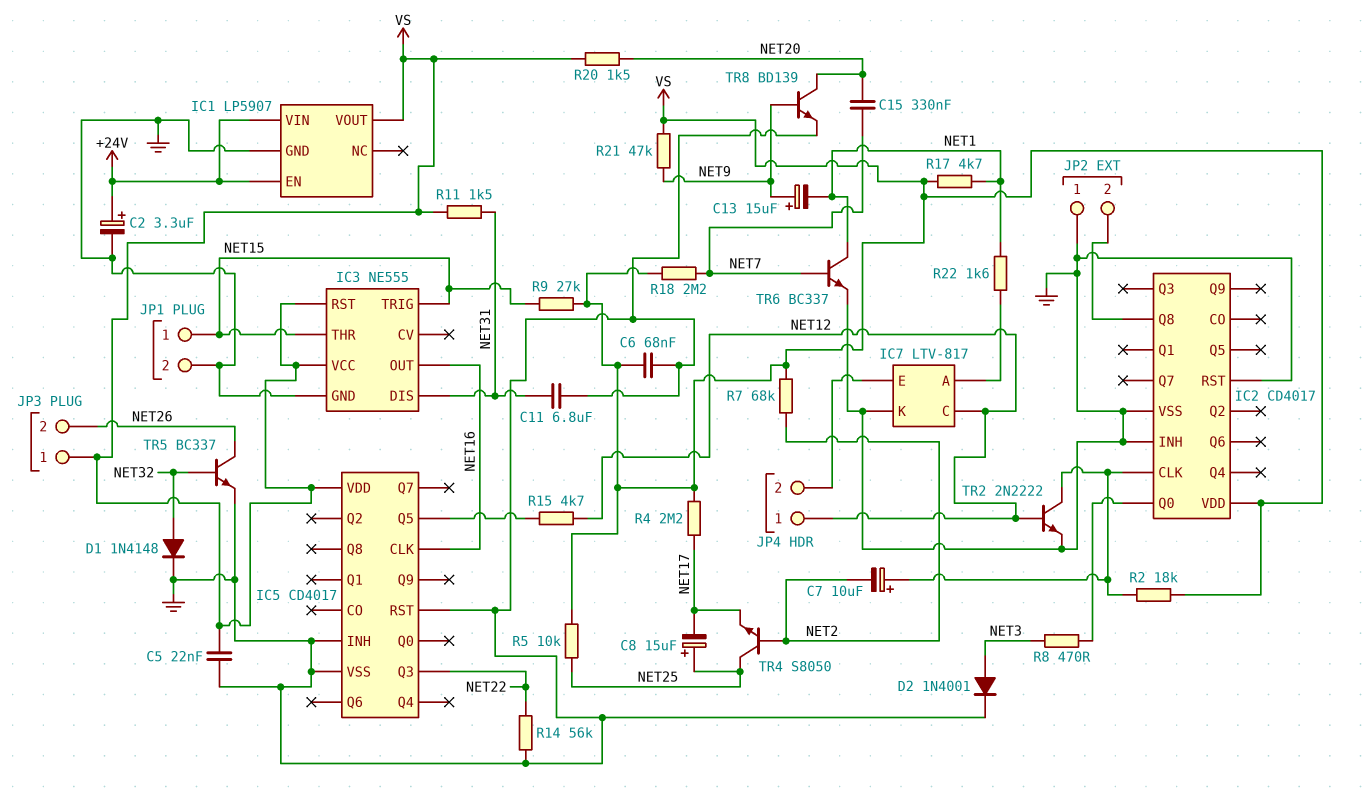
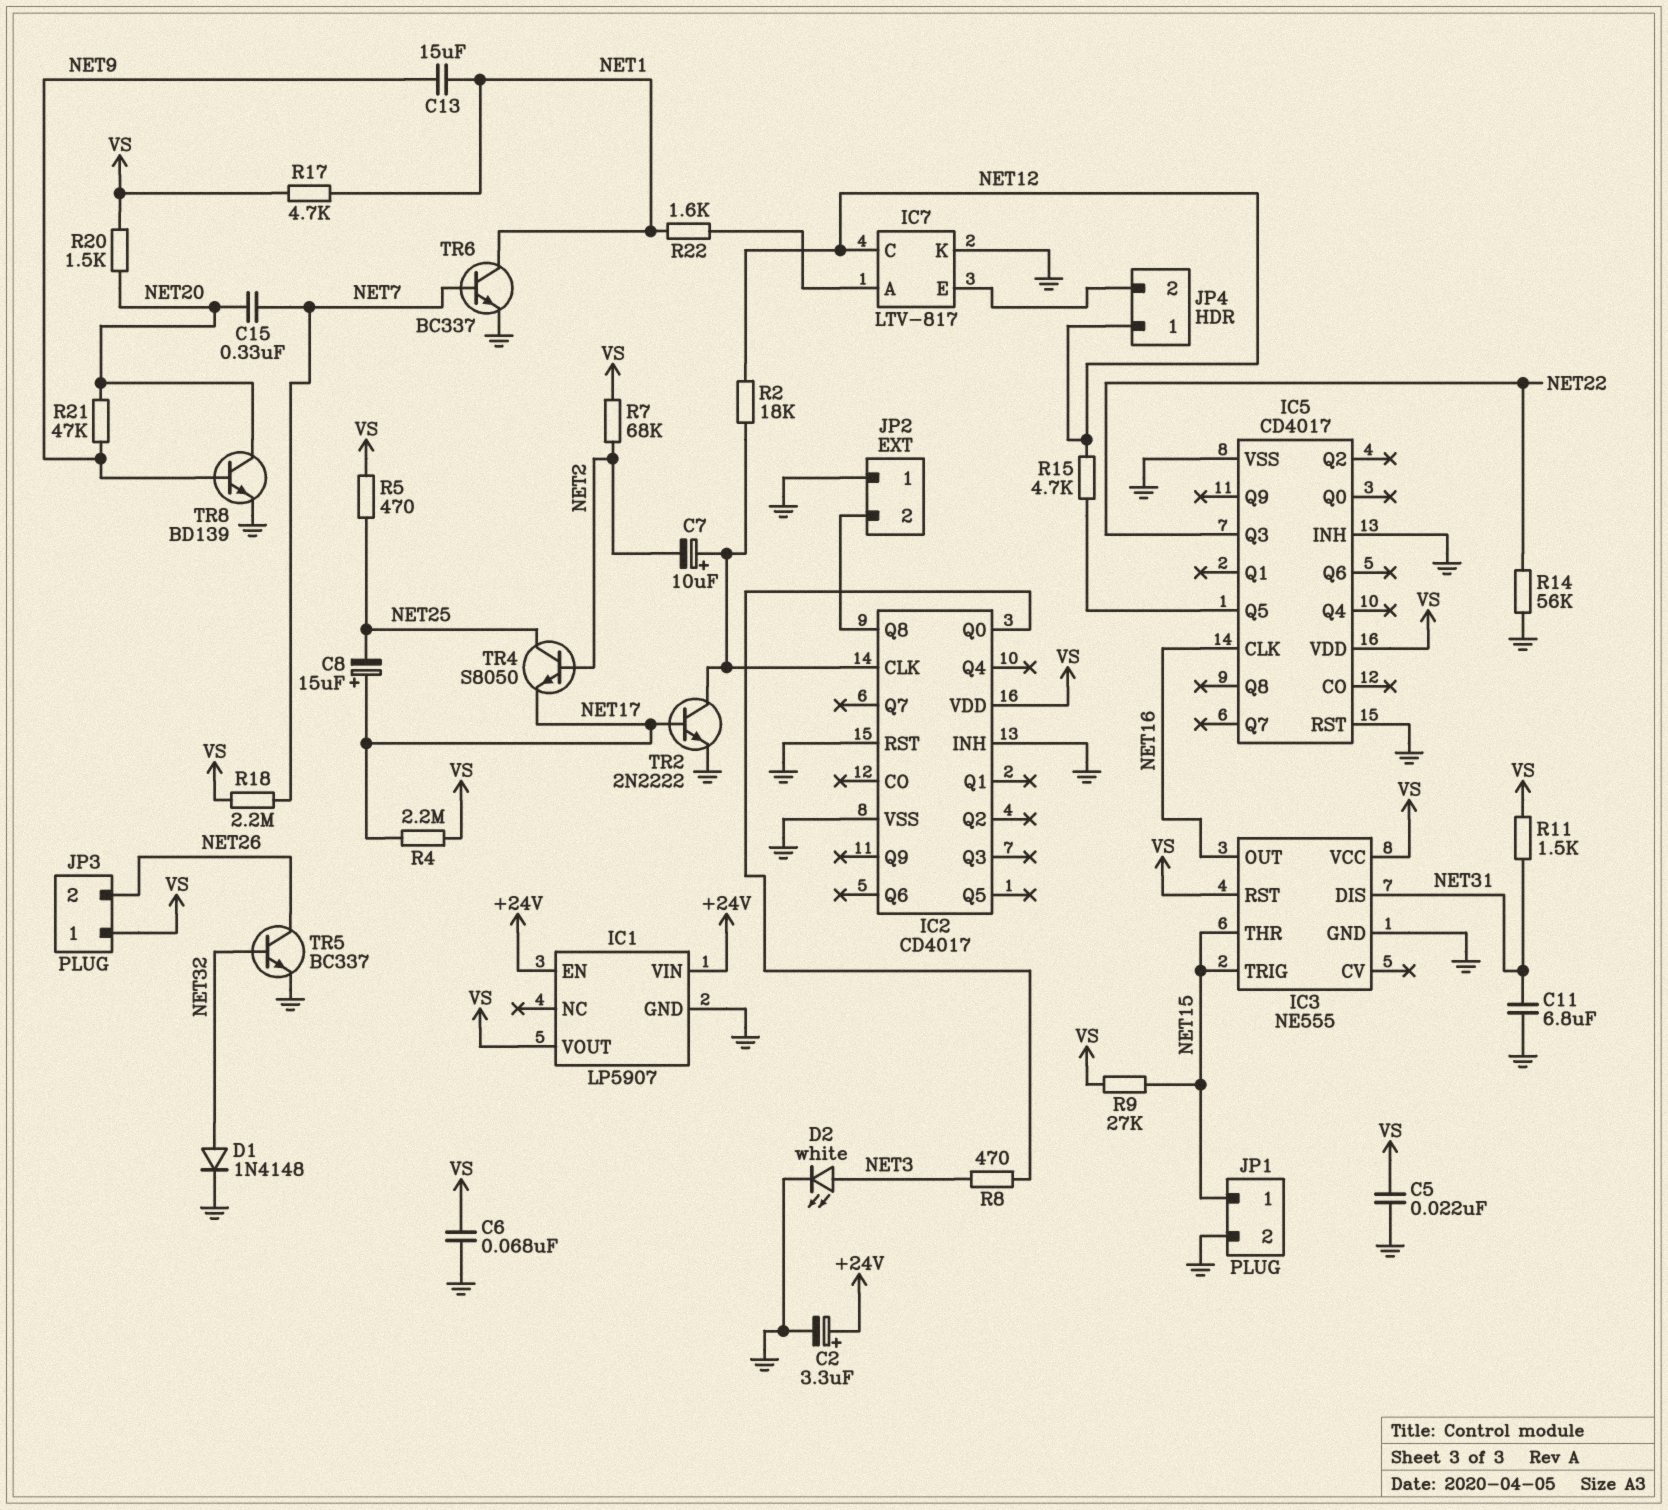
C8: 15uF (plus NET25, minus NET17) -> 15uF (plus NET17, minus NET25)
C13: 15uF (plus NET9, minus NET1) -> 15uF (NET1, NET9)
D2: diode 1N4001 (A NET3, K GND) -> LED white (A NET3, K GND)
R2: 18k (IC2/CLK, VS) -> 18k (IC2/CLK, NET12)
R5: 10k (NET25, VS) -> 470 (NET25, VS)
R21: 47k (NET9, VS) -> 47k (NET9, NET20)
TR2: NPN 2N2222 (B NET12, C IC2/CLK, E GND) -> NPN 2N2222 (B NET17, C IC2/CLK, E GND)

